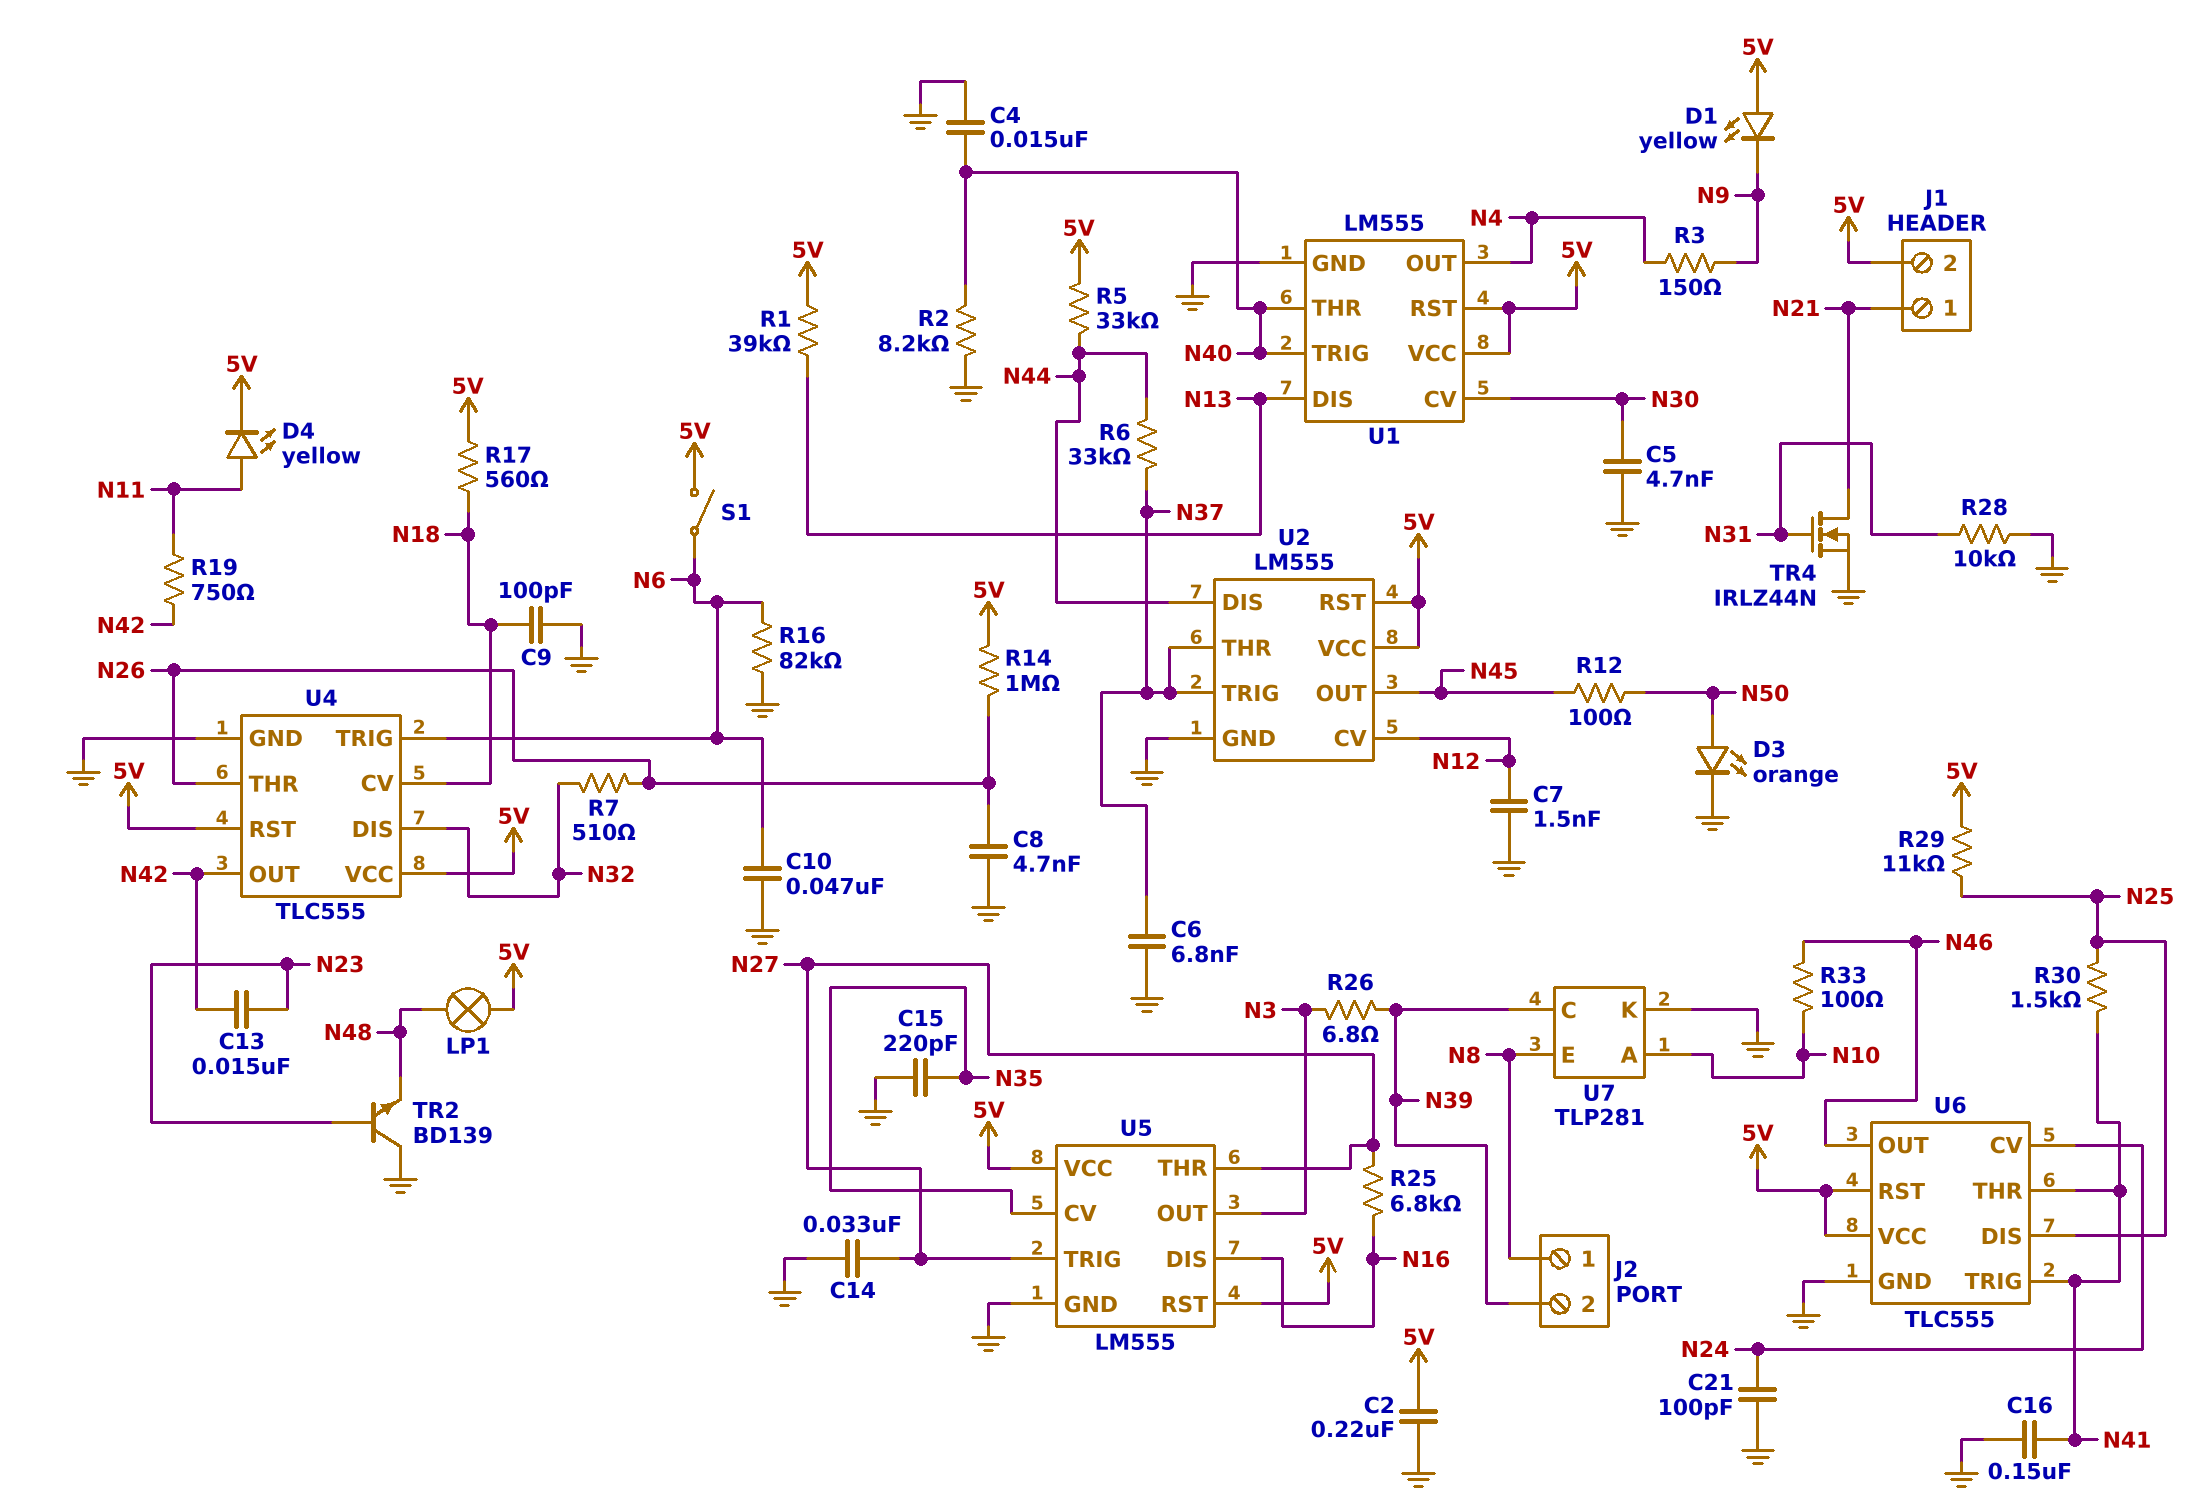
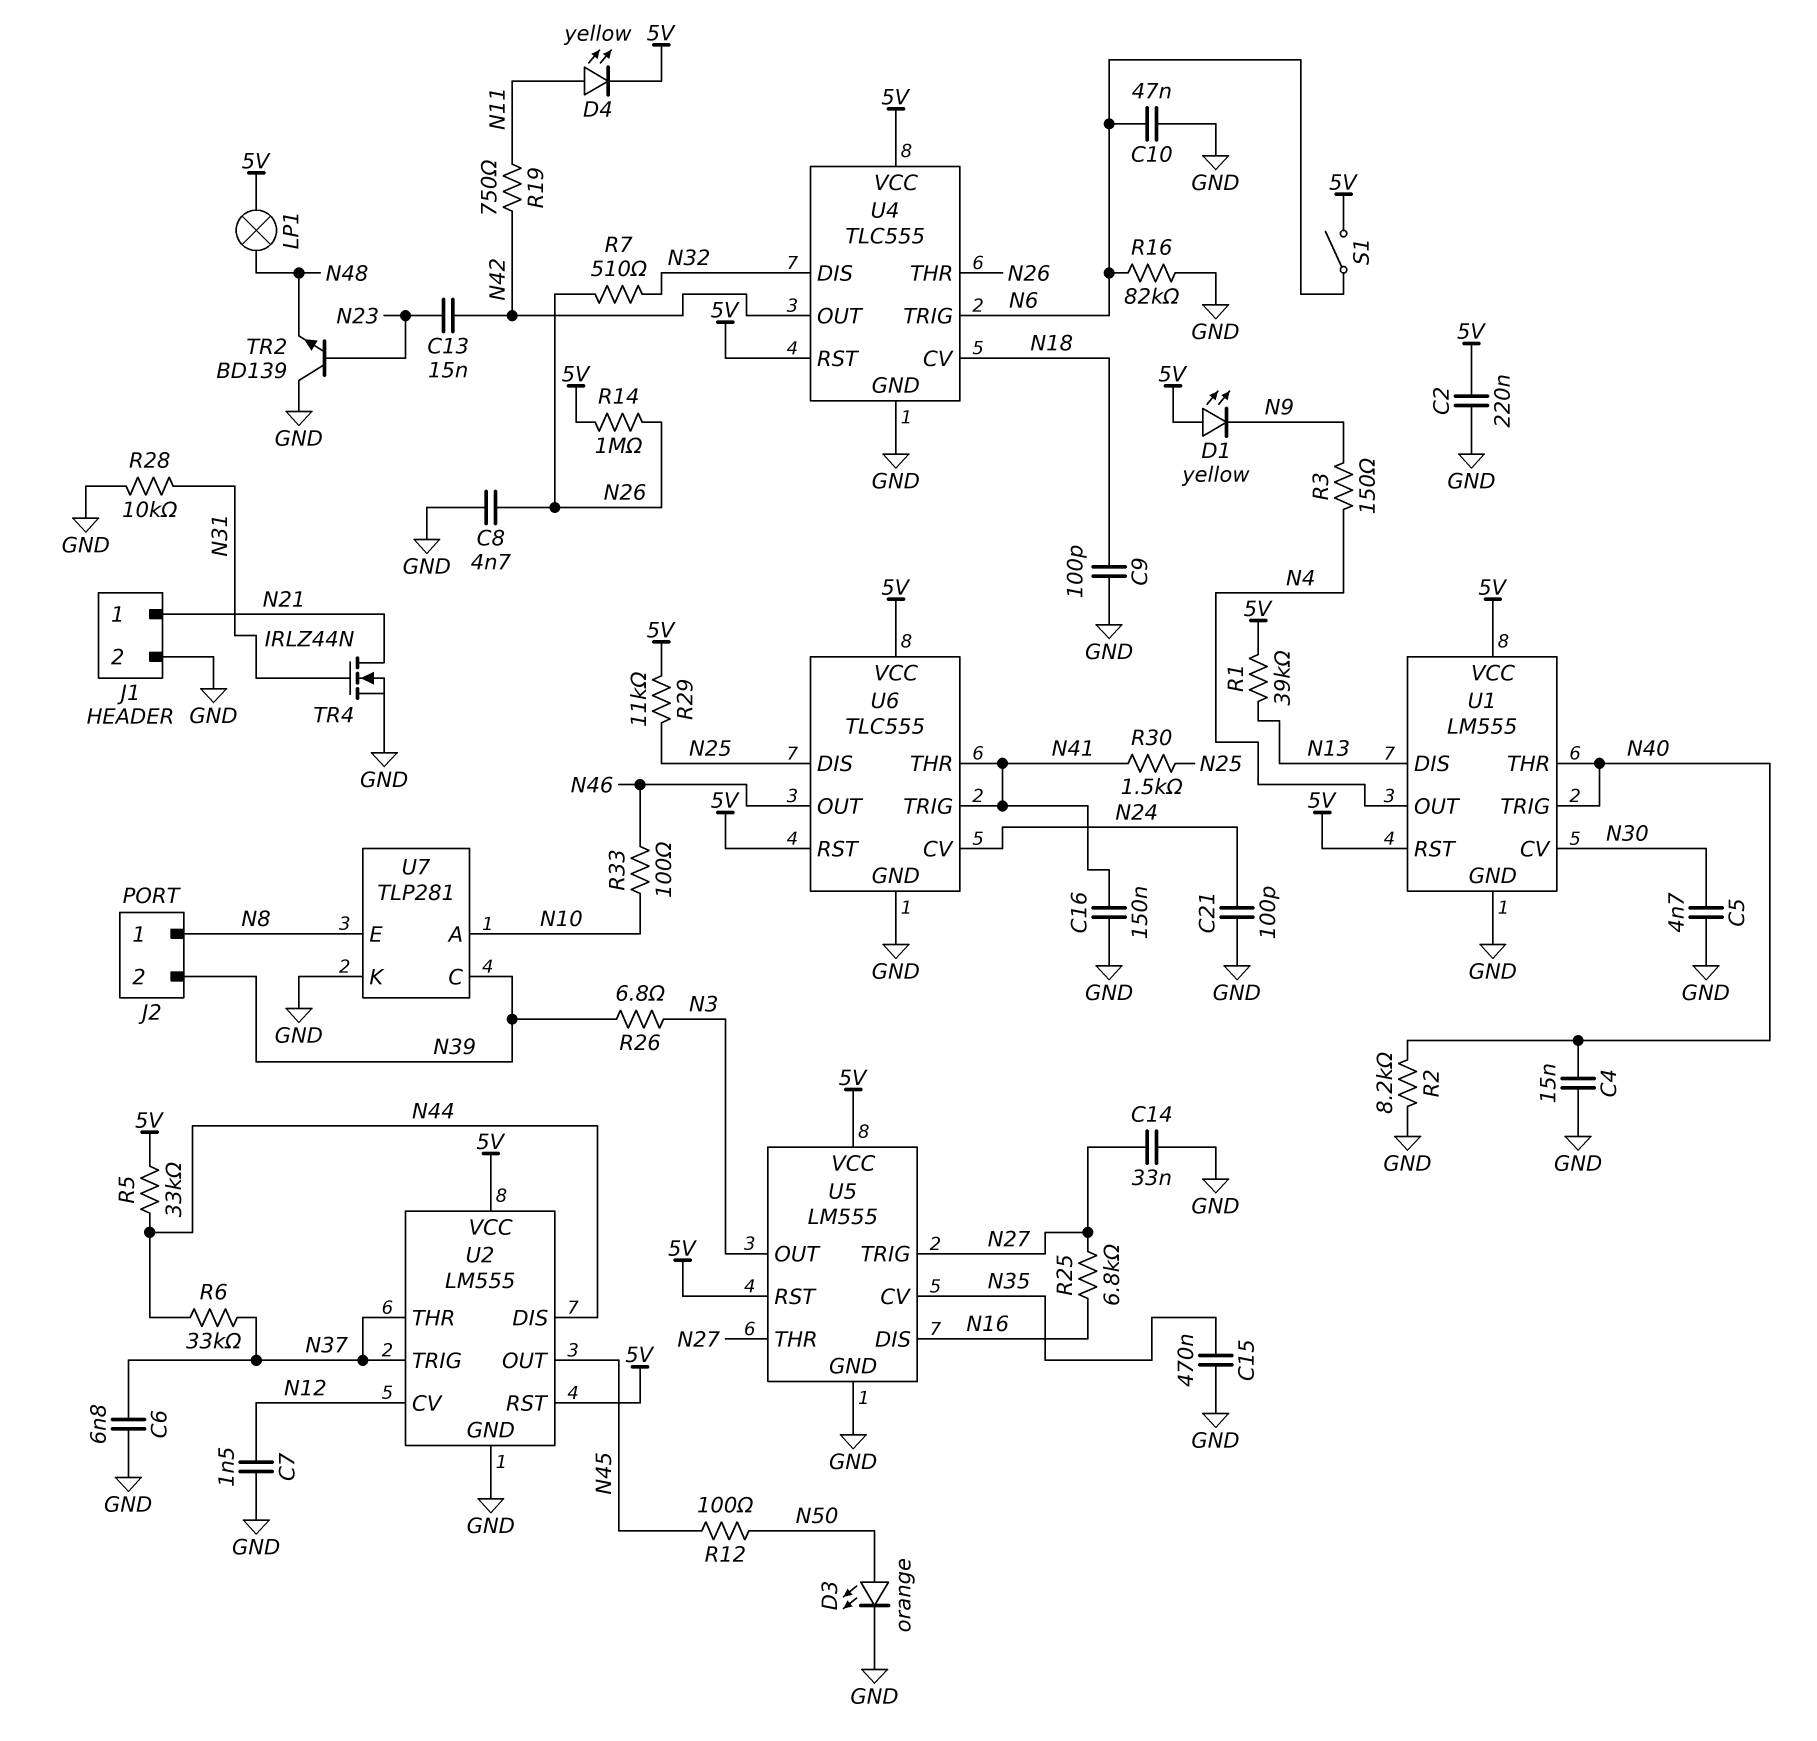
C15: 220pF (GND, N35) -> 470nF (GND, N35)
J1 pin 2: 5V -> GND
R17: 560 (5V, N18) -> none

